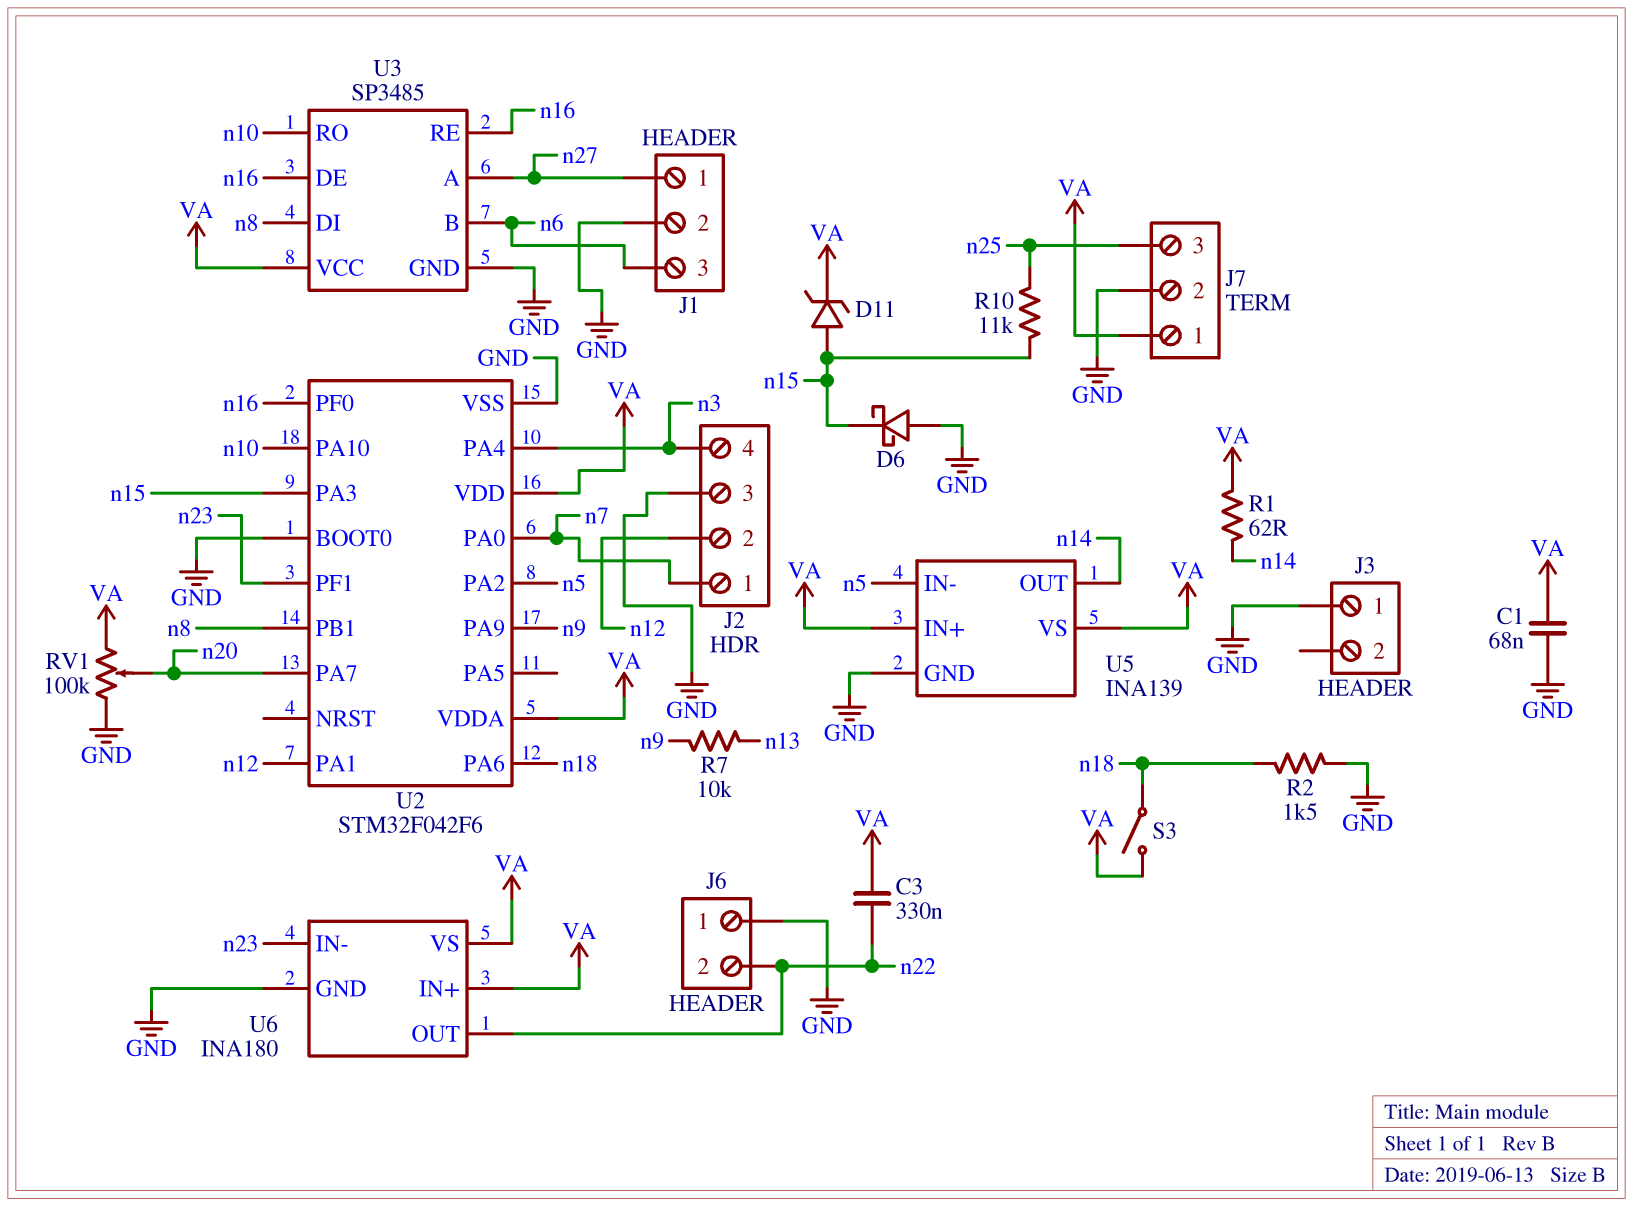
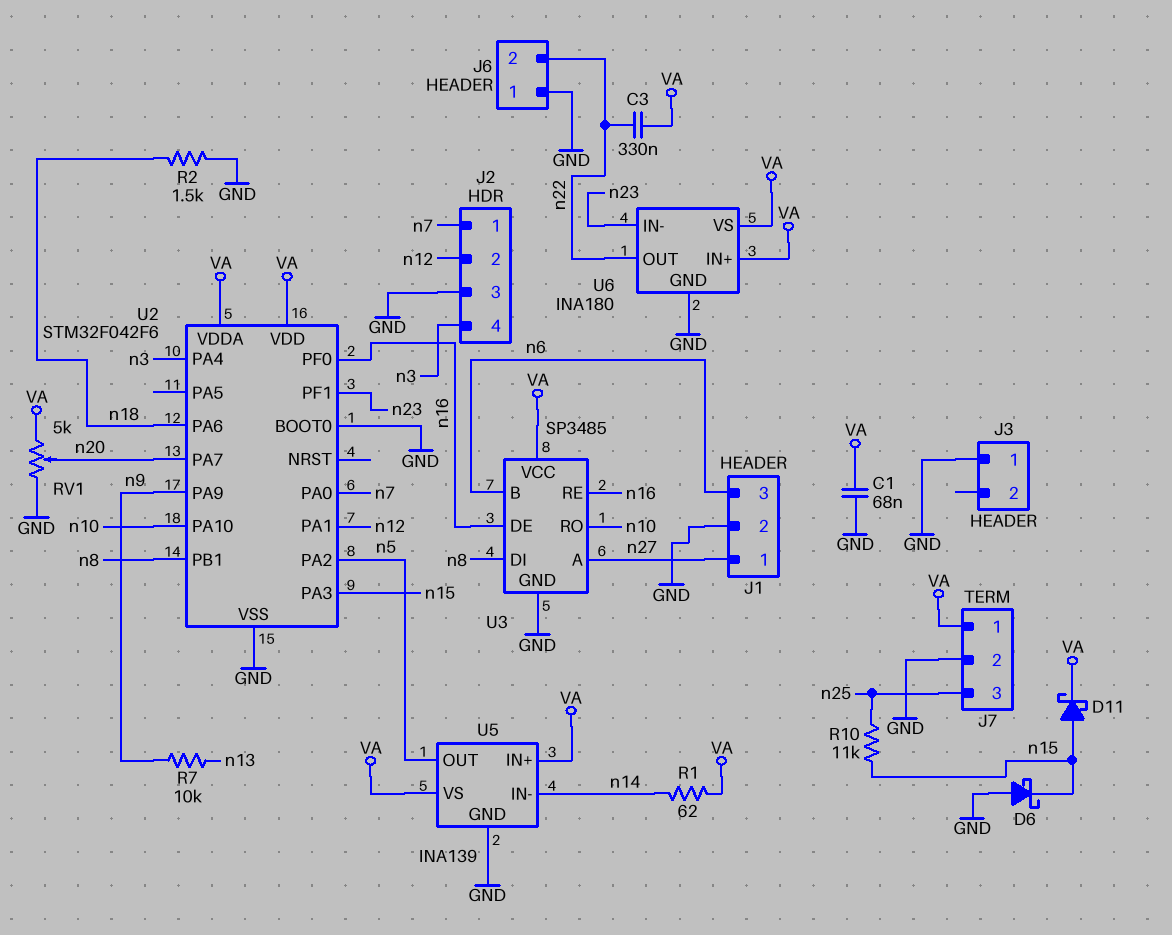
D11: zener (A n15, K VA) -> schottky (A n15, K VA)
RV1: 100k (GND, VA, wiper n20) -> 5k (GND, VA, wiper n20)
S3: switch (VA, n18) -> none
U5 pin IN-: n5 -> n14
U5 pin OUT: n14 -> n5

